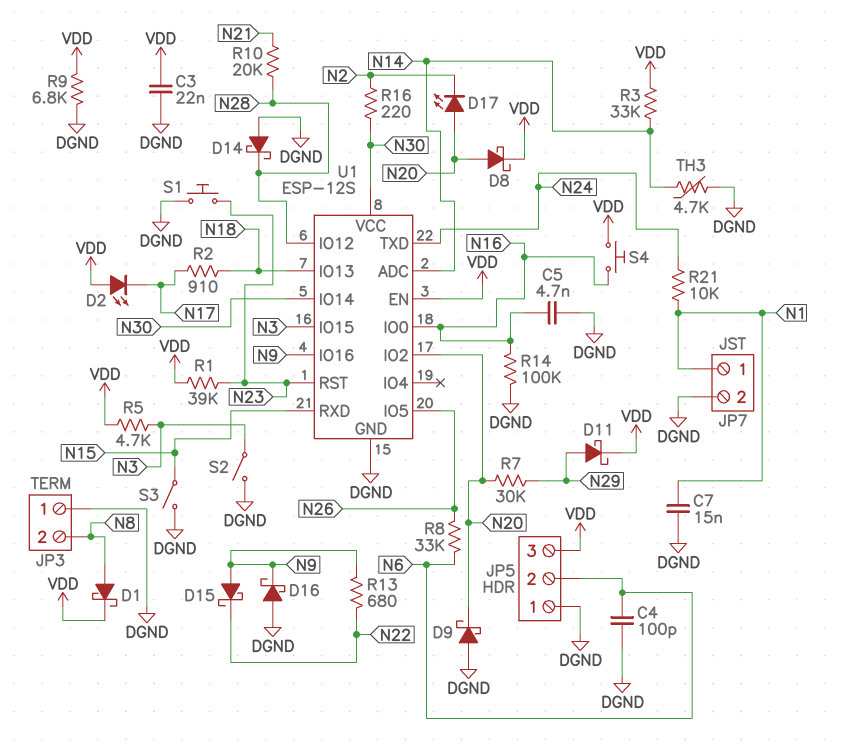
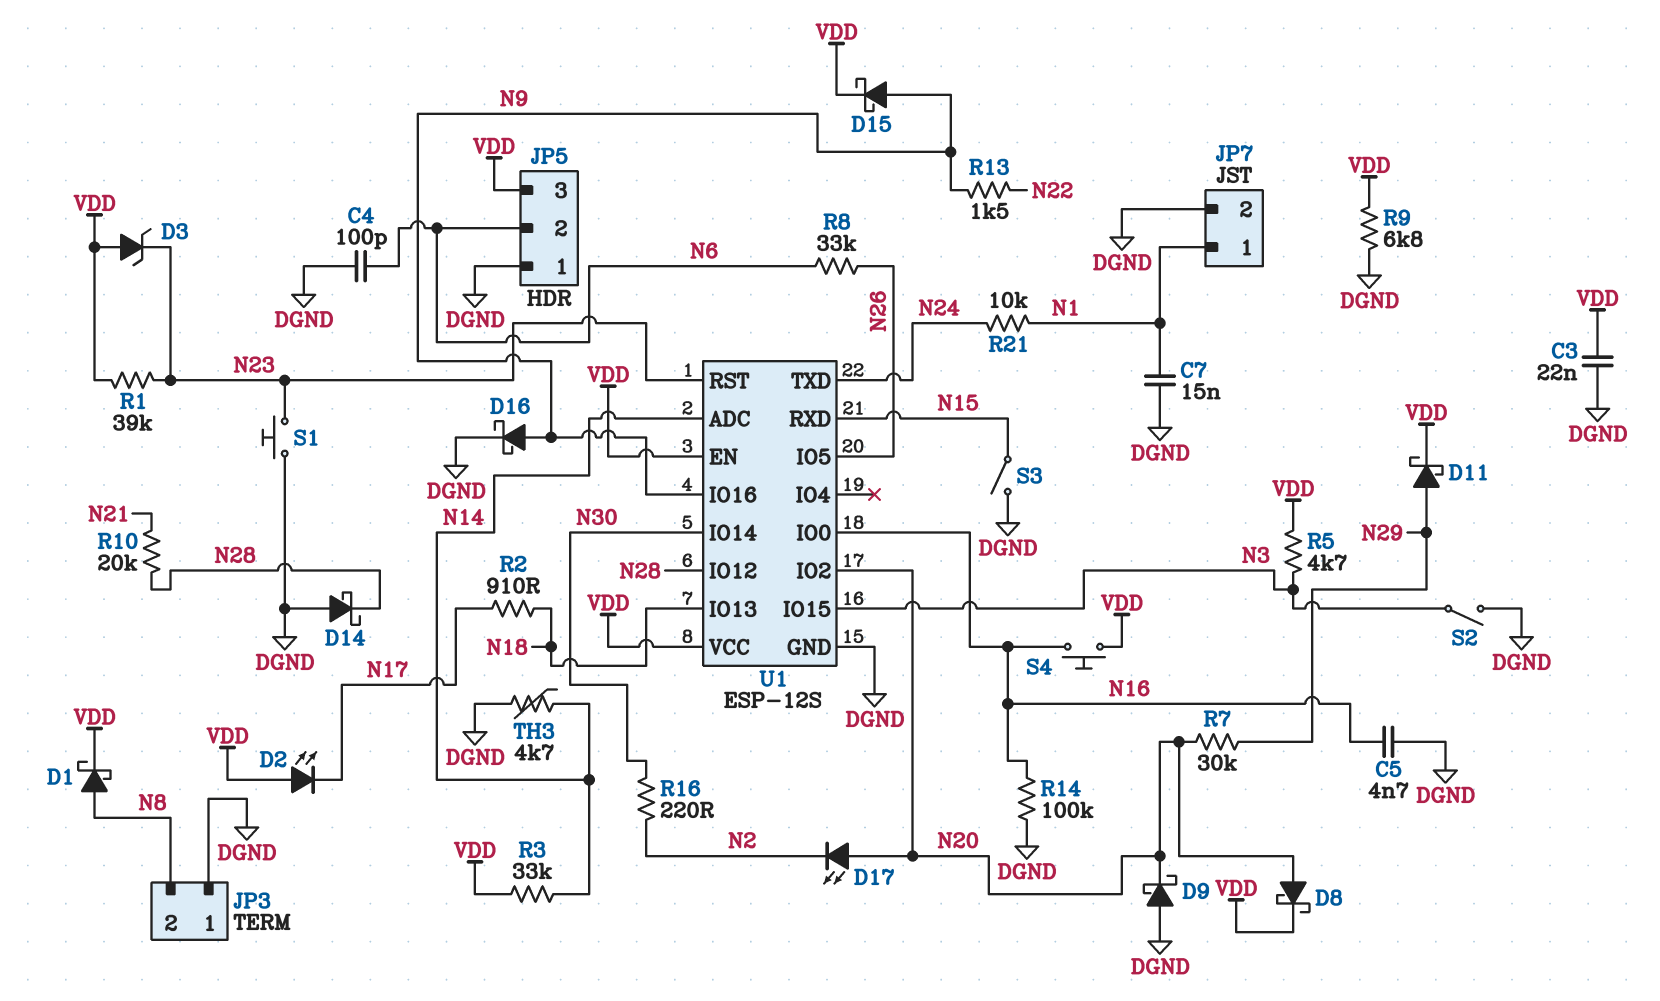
D3: none -> zener (A VDD, K N23)
D15: schottky (A N9, K N22) -> schottky (A N9, K VDD)
D16: schottky (A DGND, K N9) -> schottky (A N9, K DGND)
R13: 680 (N9, N22) -> 1.5k (N9, N22)
U1 pin VCC: N30 -> VDD

